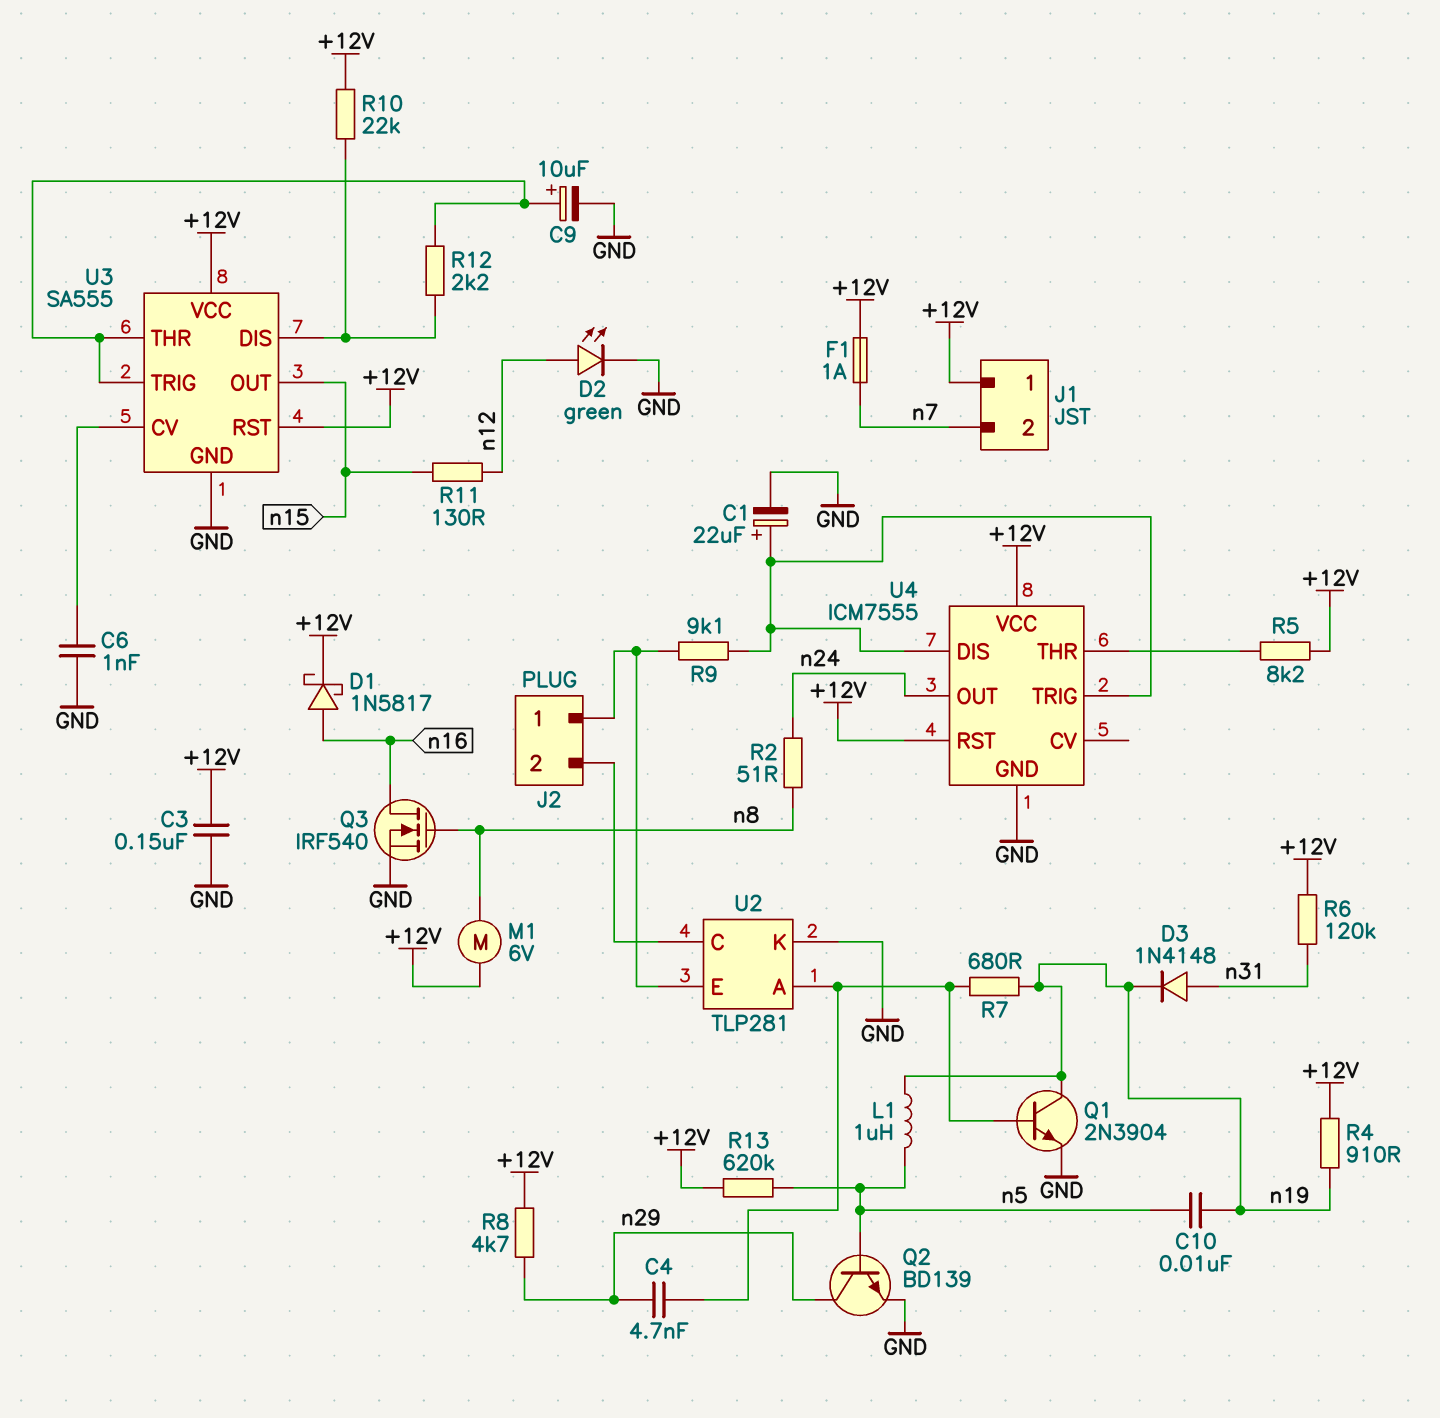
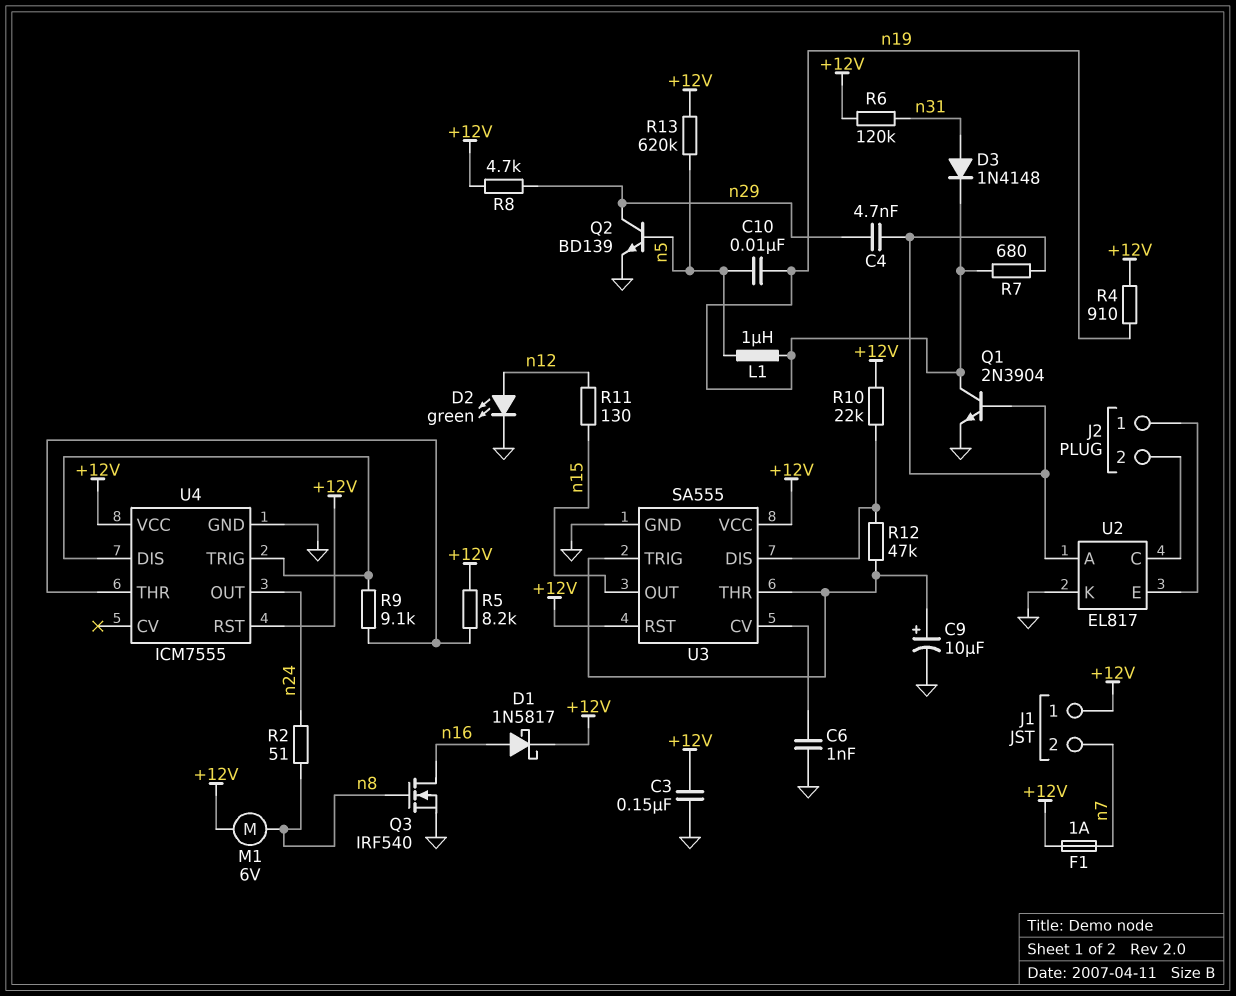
C1: 22uF (plus U4/DIS, minus GND) -> none
R9: 9.1k (J2/1, U4/DIS) -> 9.1k (U4/DIS, U4/THR)
R12: 2.2k (U3/DIS, U3/THR) -> 47k (U3/DIS, U3/THR)
U2: TLP281 -> EL817

